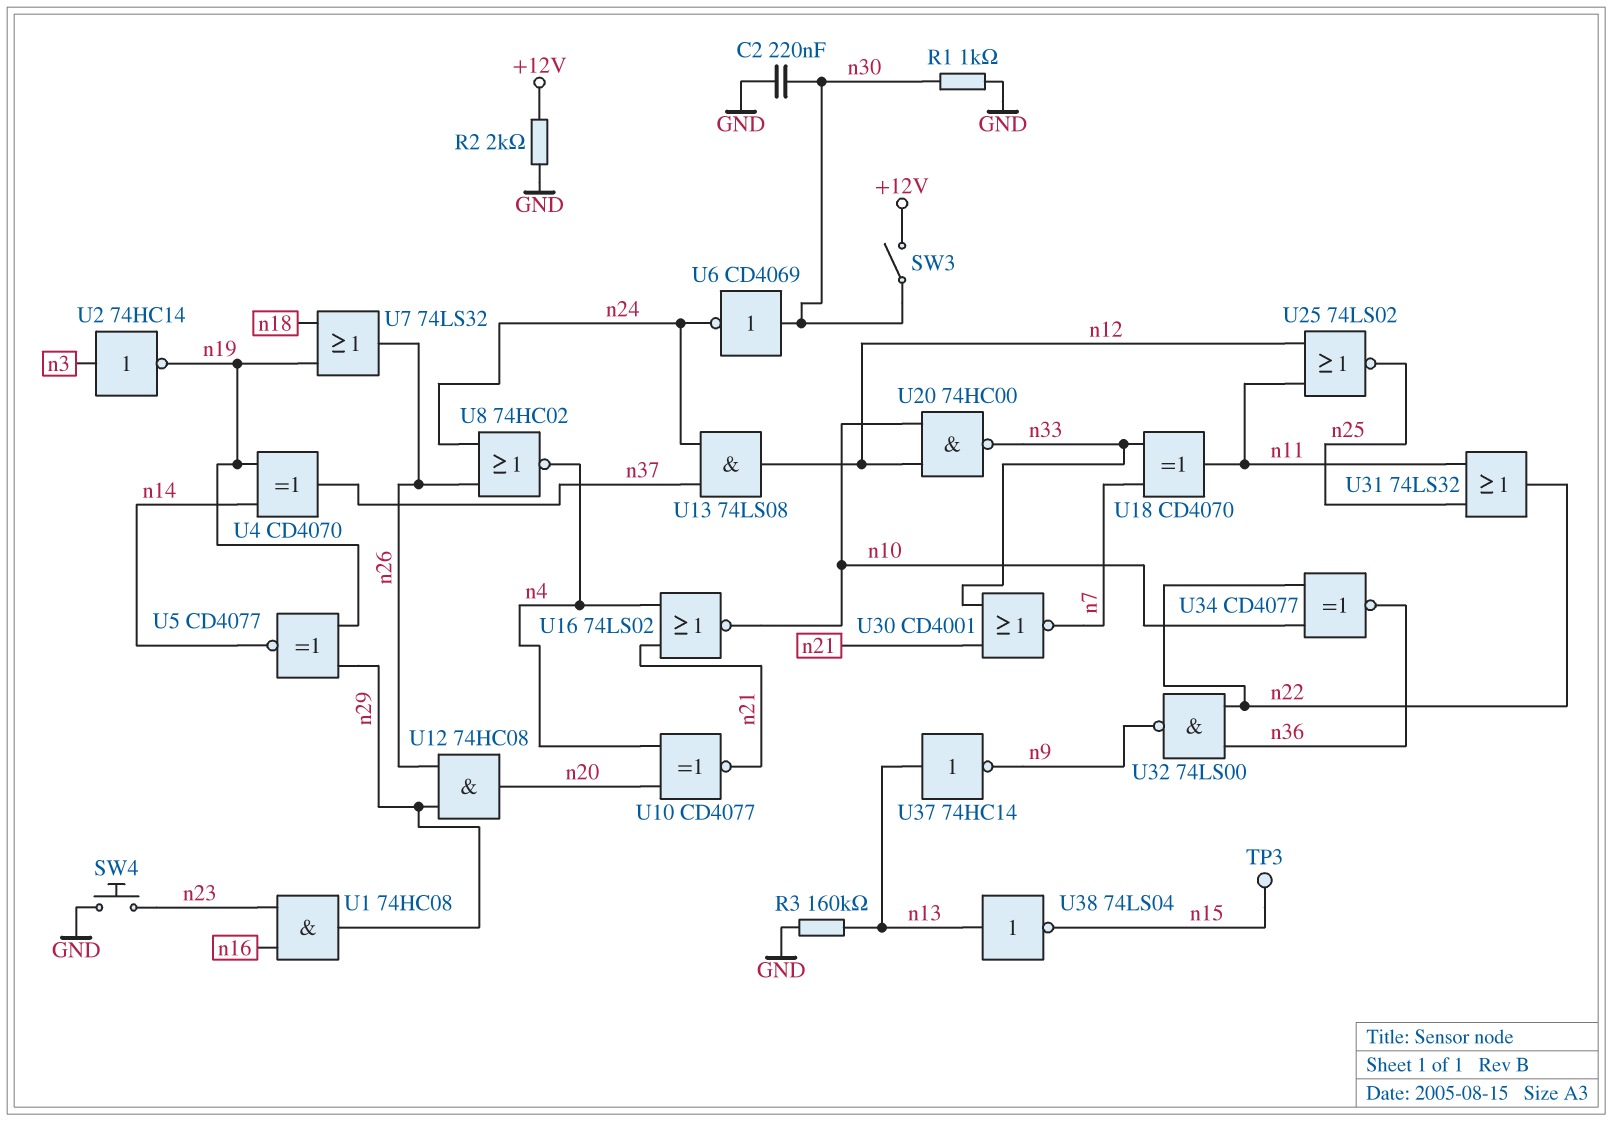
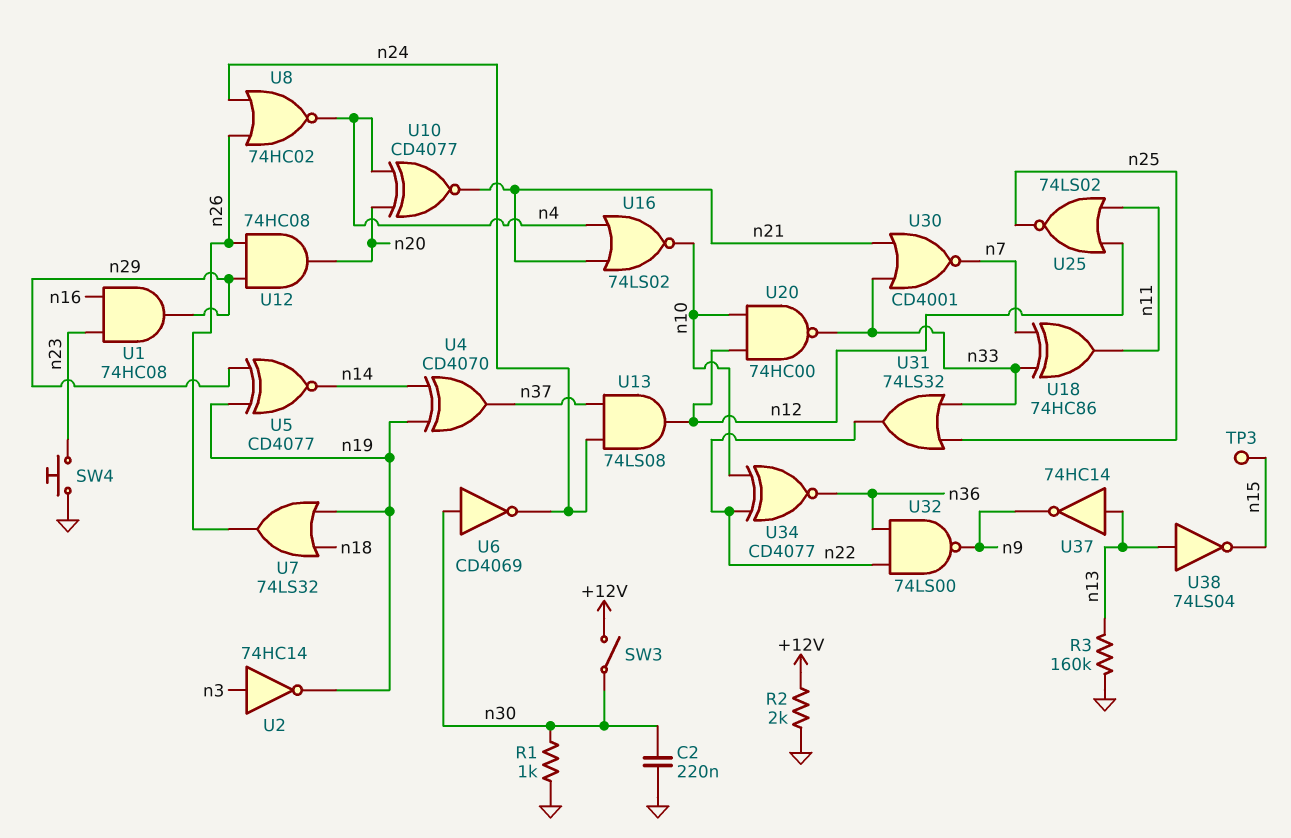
U18: XOR CD4070 (in n7, in n33, out n11) -> XOR 74HC86 (in n7, in n33, out n11)
U31: OR 74LS32 (in n11, in n25, out n22) -> OR 74LS32 (in n25, in n33, out n22)

